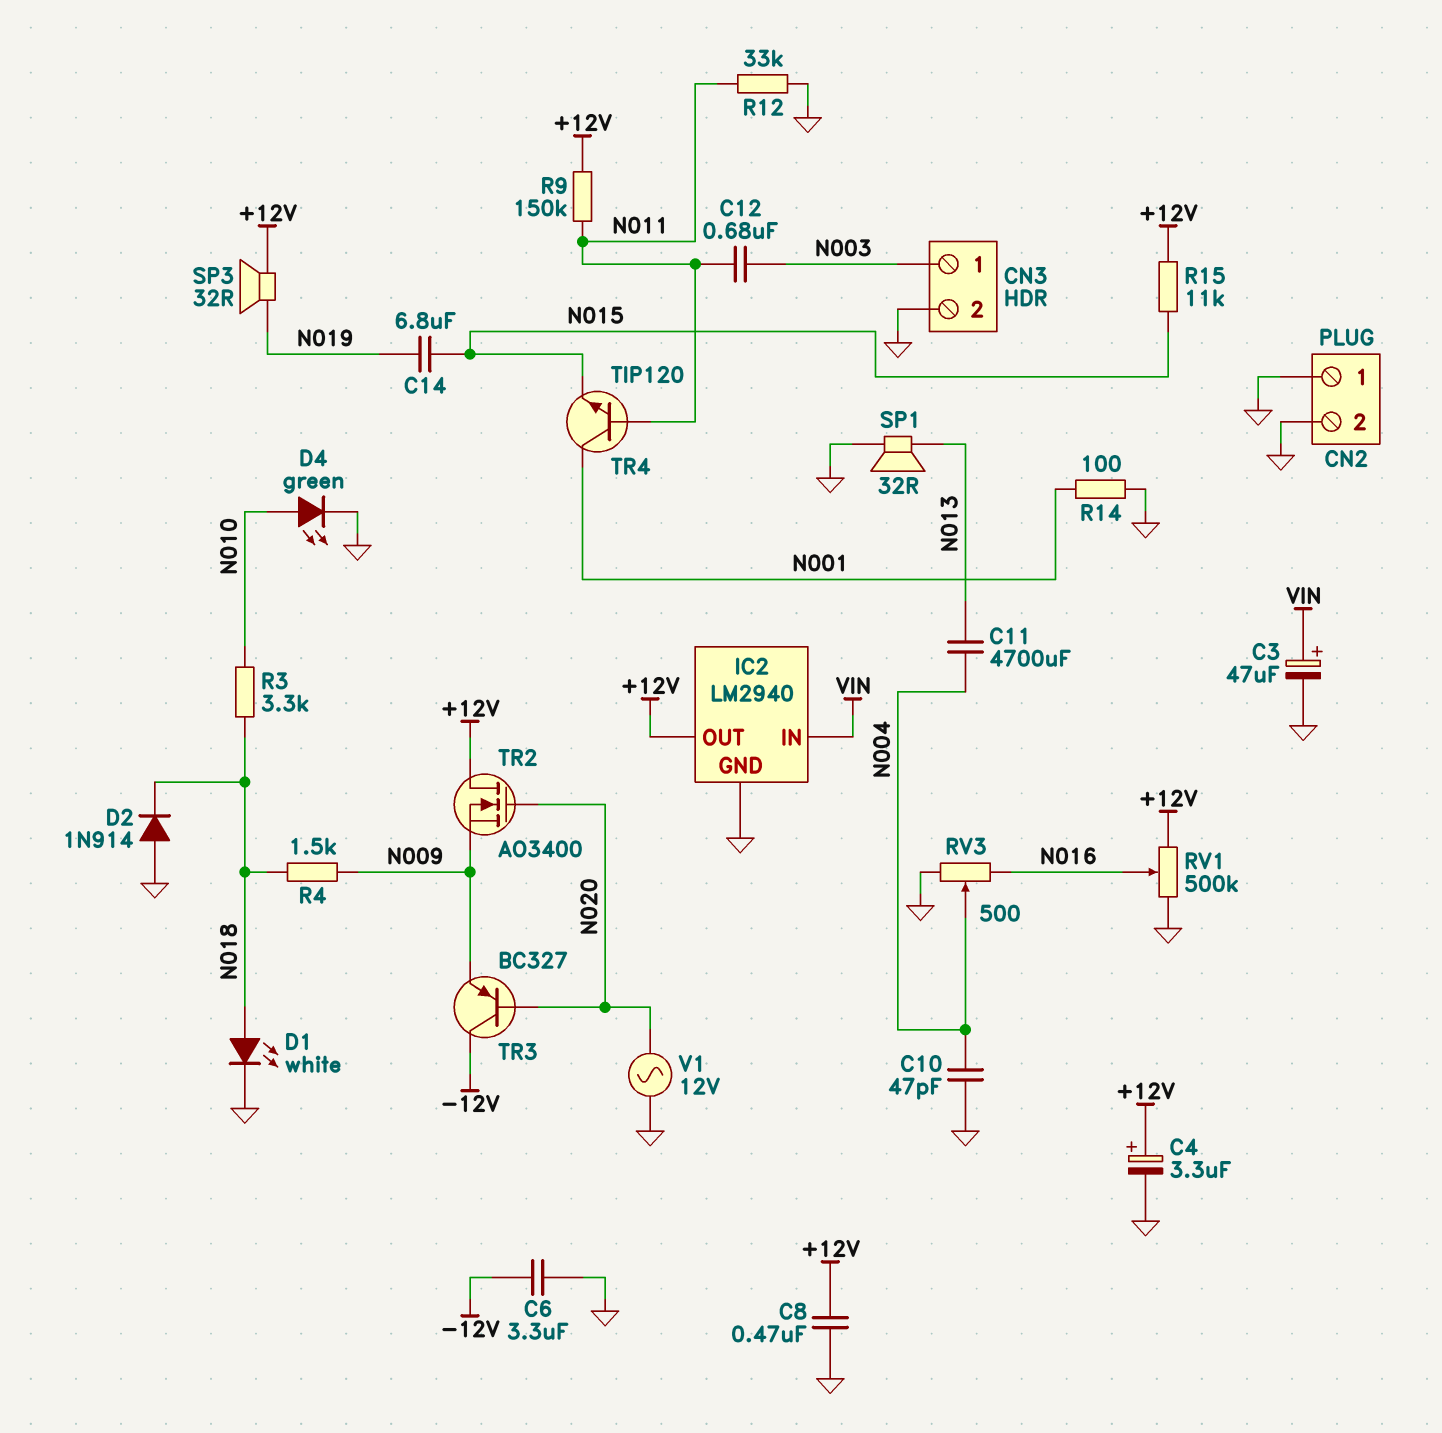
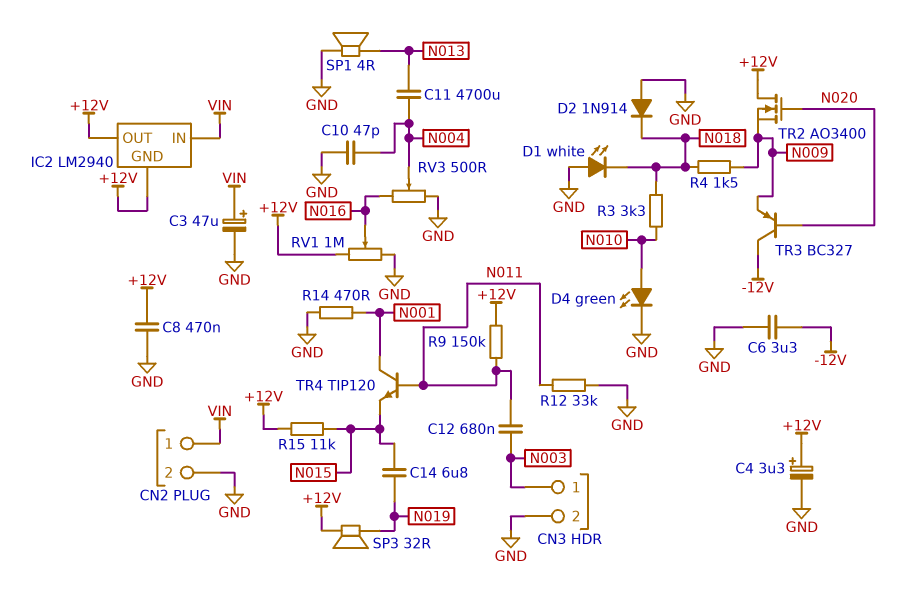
CN2 pin 1: GND -> VIN
D1: LED white (A N018, K GND) -> LED white (A GND, K N018)
IC2 pin GND: GND -> +12V
R14: 100 (GND, N001) -> 470 (GND, N001)
RV1: 500k (+12V, GND, wiper N016) -> 1M (+12V, GND, wiper N016)
SP1: speaker 32R (GND, N013) -> speaker 4R (GND, N013)
V1: AC 12V (GND, N020) -> none

